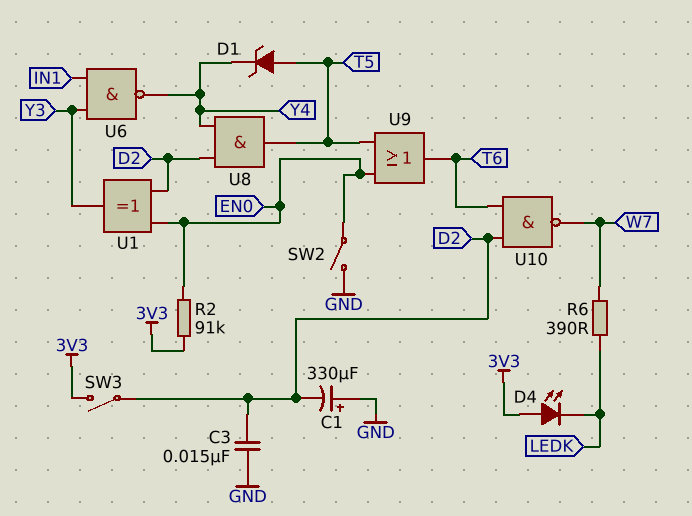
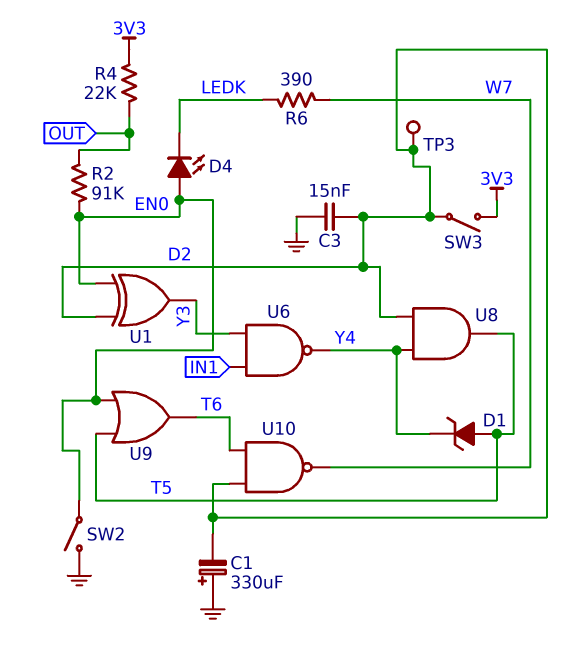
D4: LED (A 3V3, K LEDK) -> LED (A EN0, K LEDK)
R2: 91k (3V3, EN0) -> 91k (EN0, OUT)
R4: none -> 22k (3V3, OUT)
TP3: none -> test point (D2)

